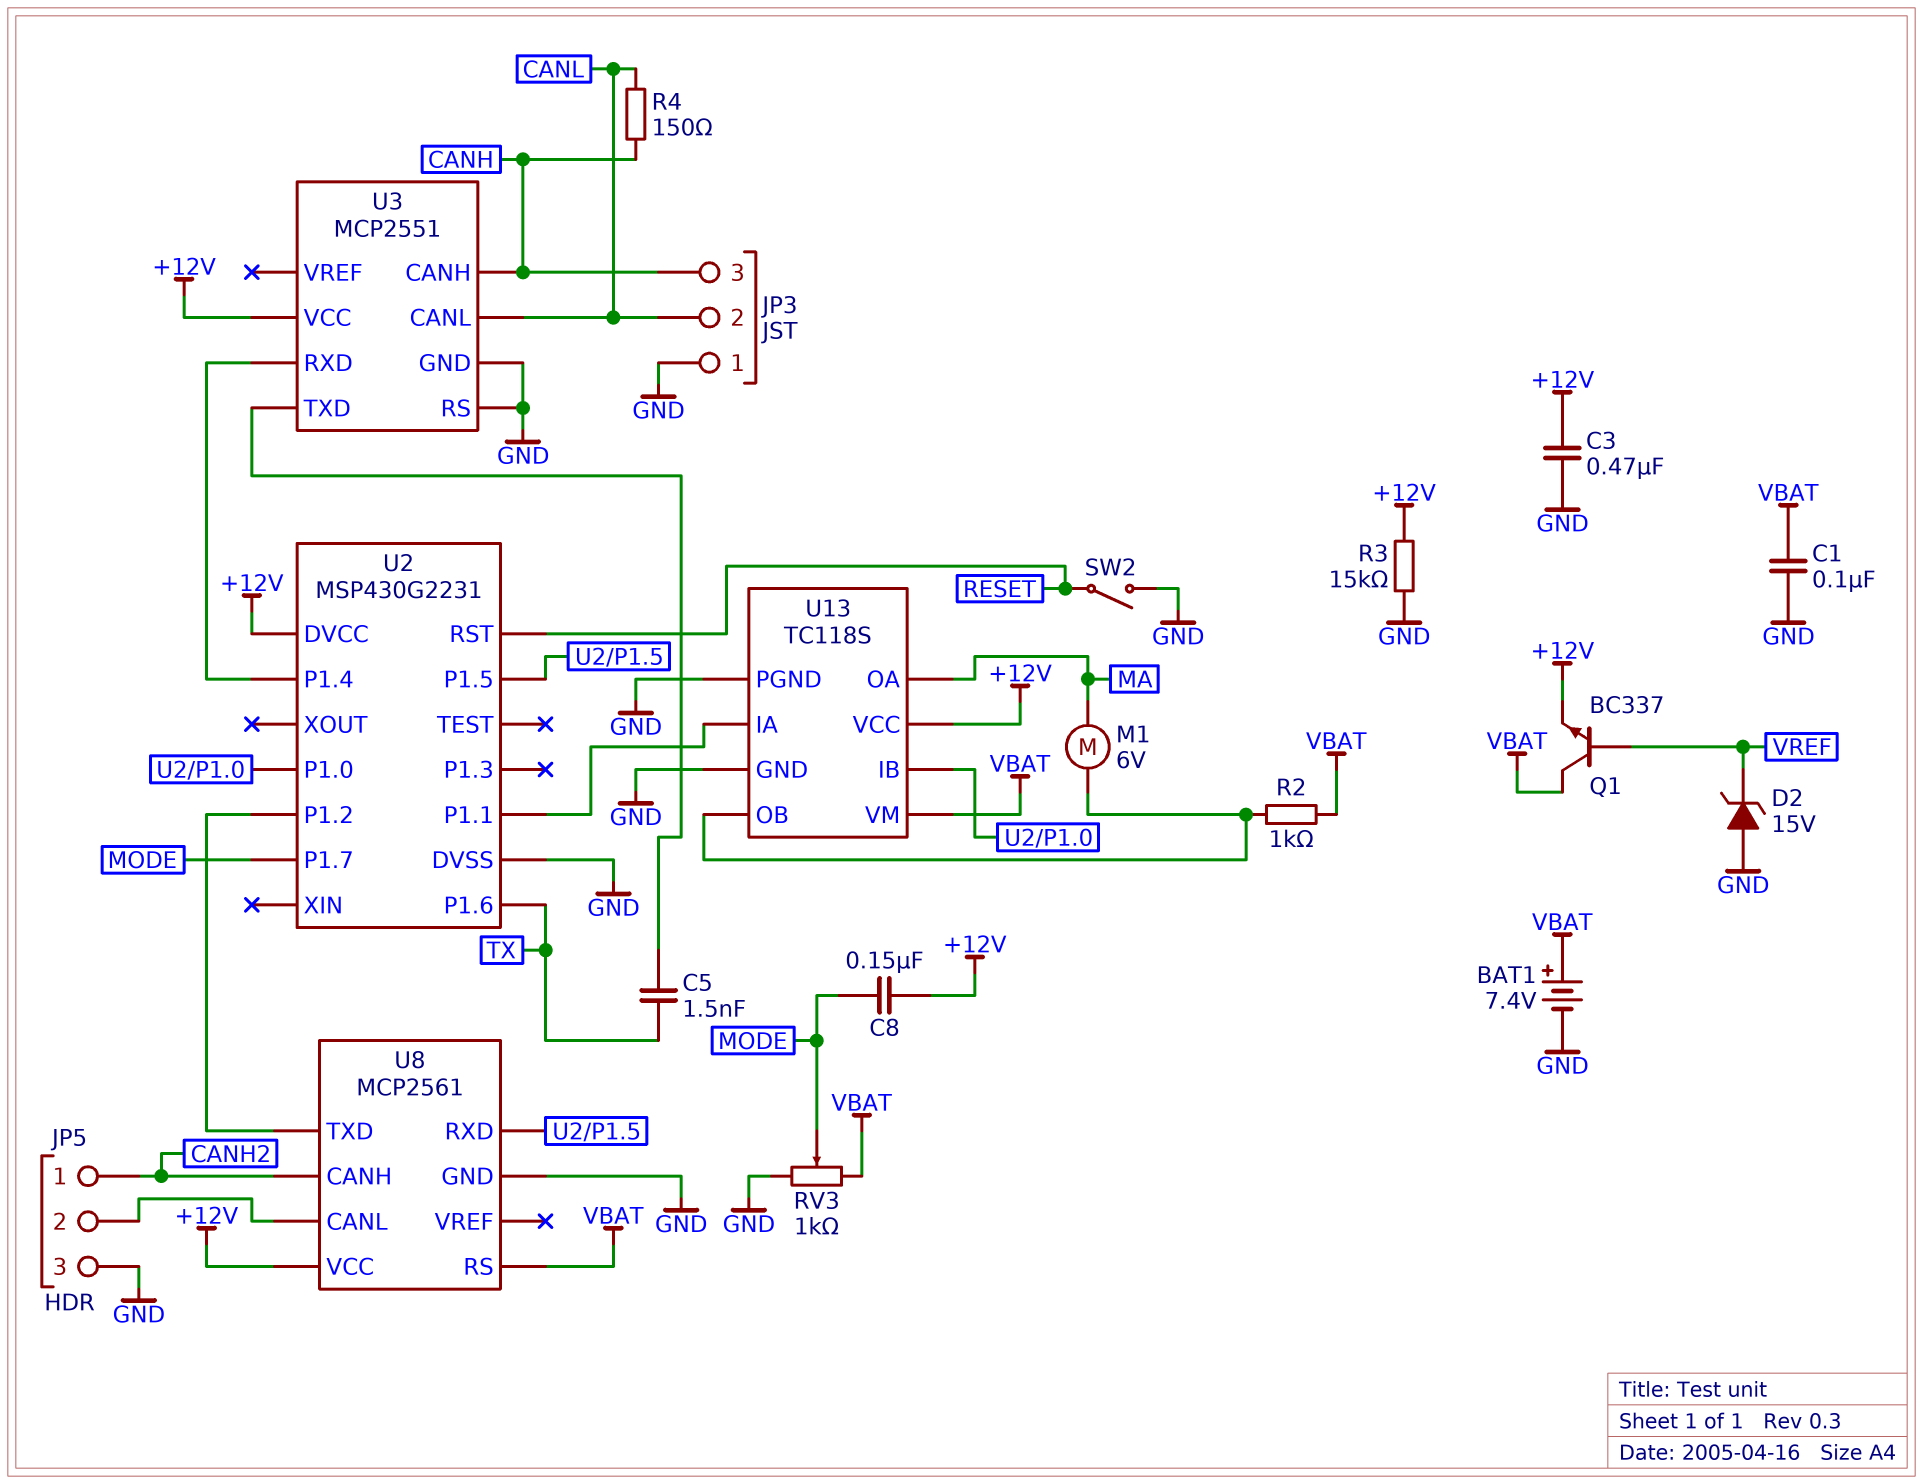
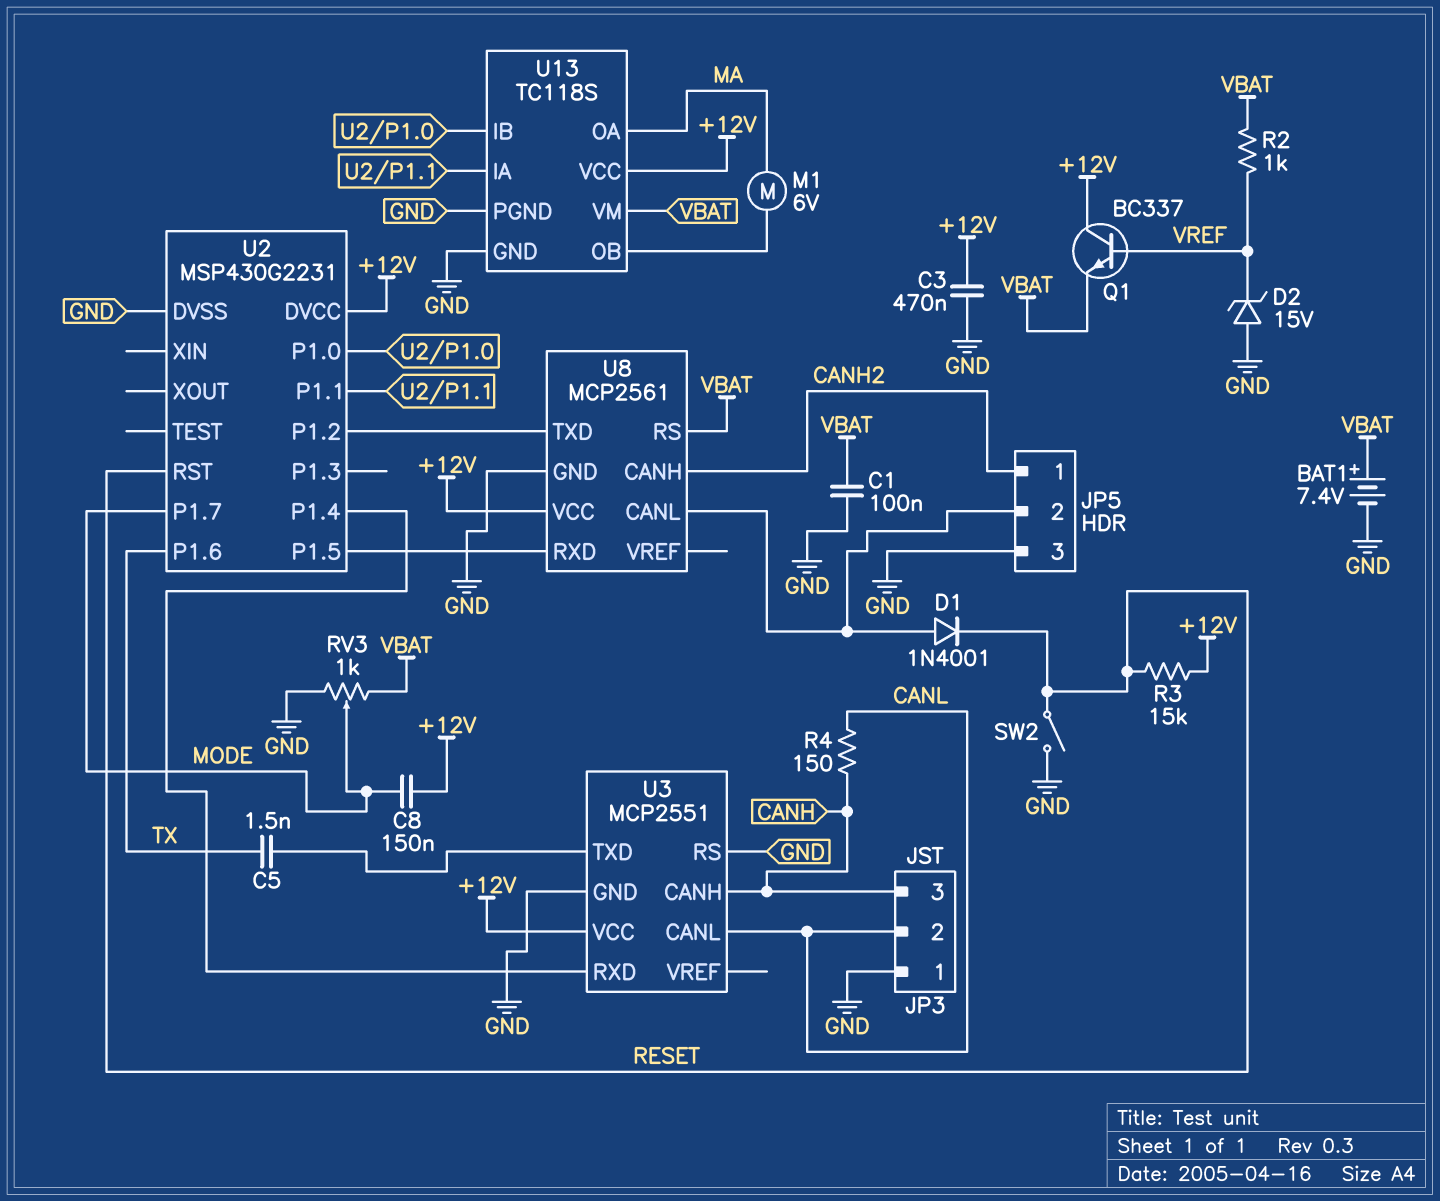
D1: none -> diode 1N4001 (A JP5/2, K RESET)
Q1: NPN BC337 (B VREF, C VBAT, E +12V) -> NPN BC337 (B VREF, C +12V, E VBAT)
R2: 1k (U13/OB, VBAT) -> 1k (VBAT, VREF)
R3: 15k (+12V, GND) -> 15k (+12V, RESET)

